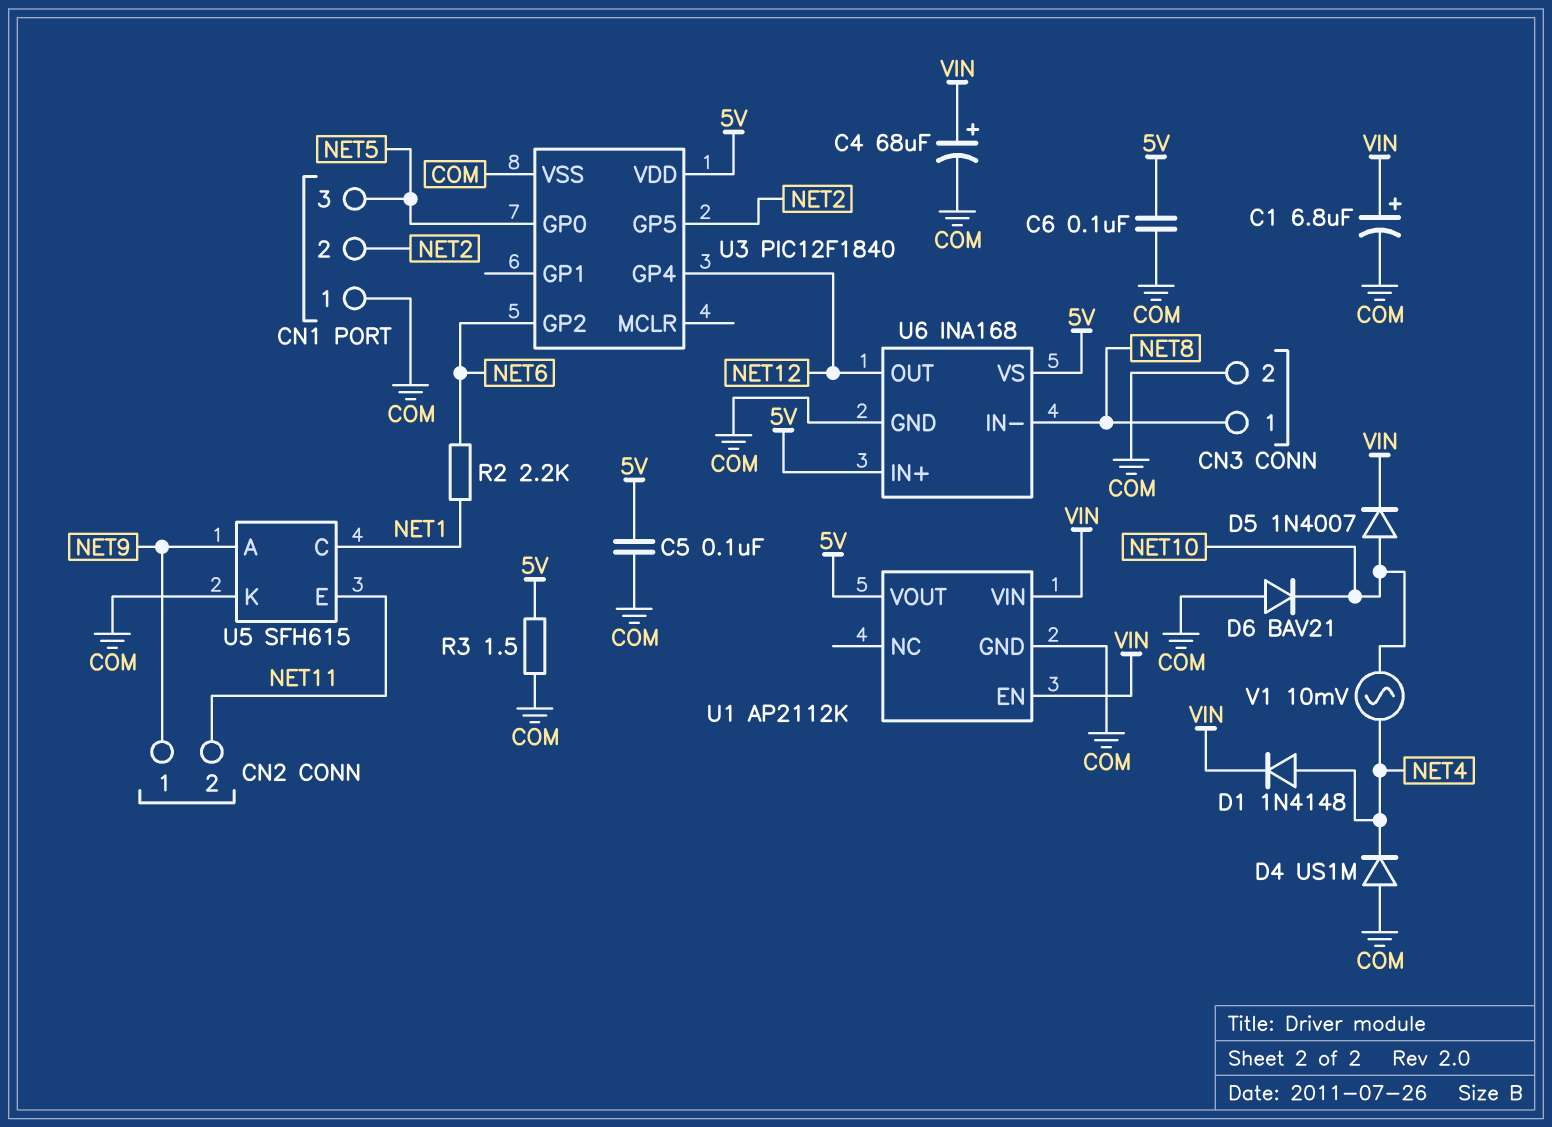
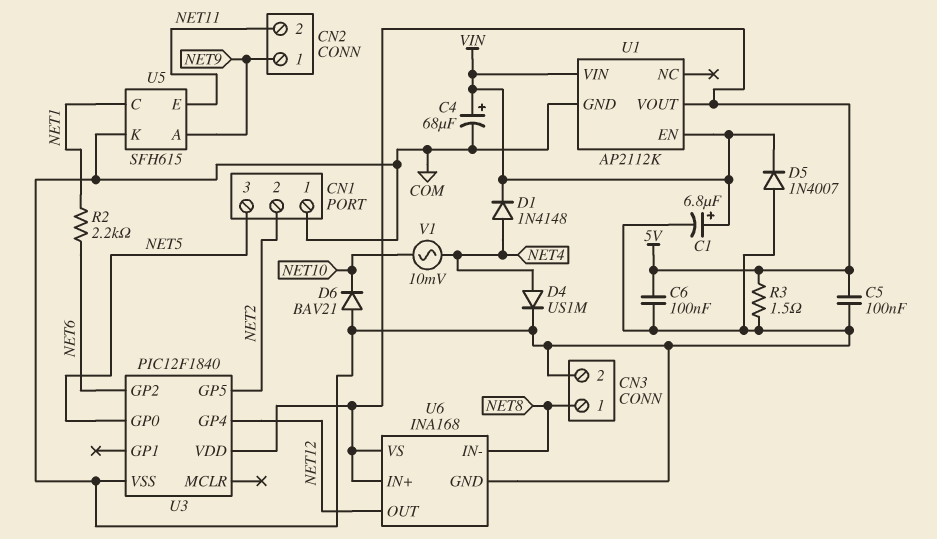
D4: diode US1M (A COM, K NET4) -> diode US1M (A NET4, K COM)
D5: diode 1N4007 (A NET10, K VIN) -> diode 1N4007 (A COM, K VIN)

